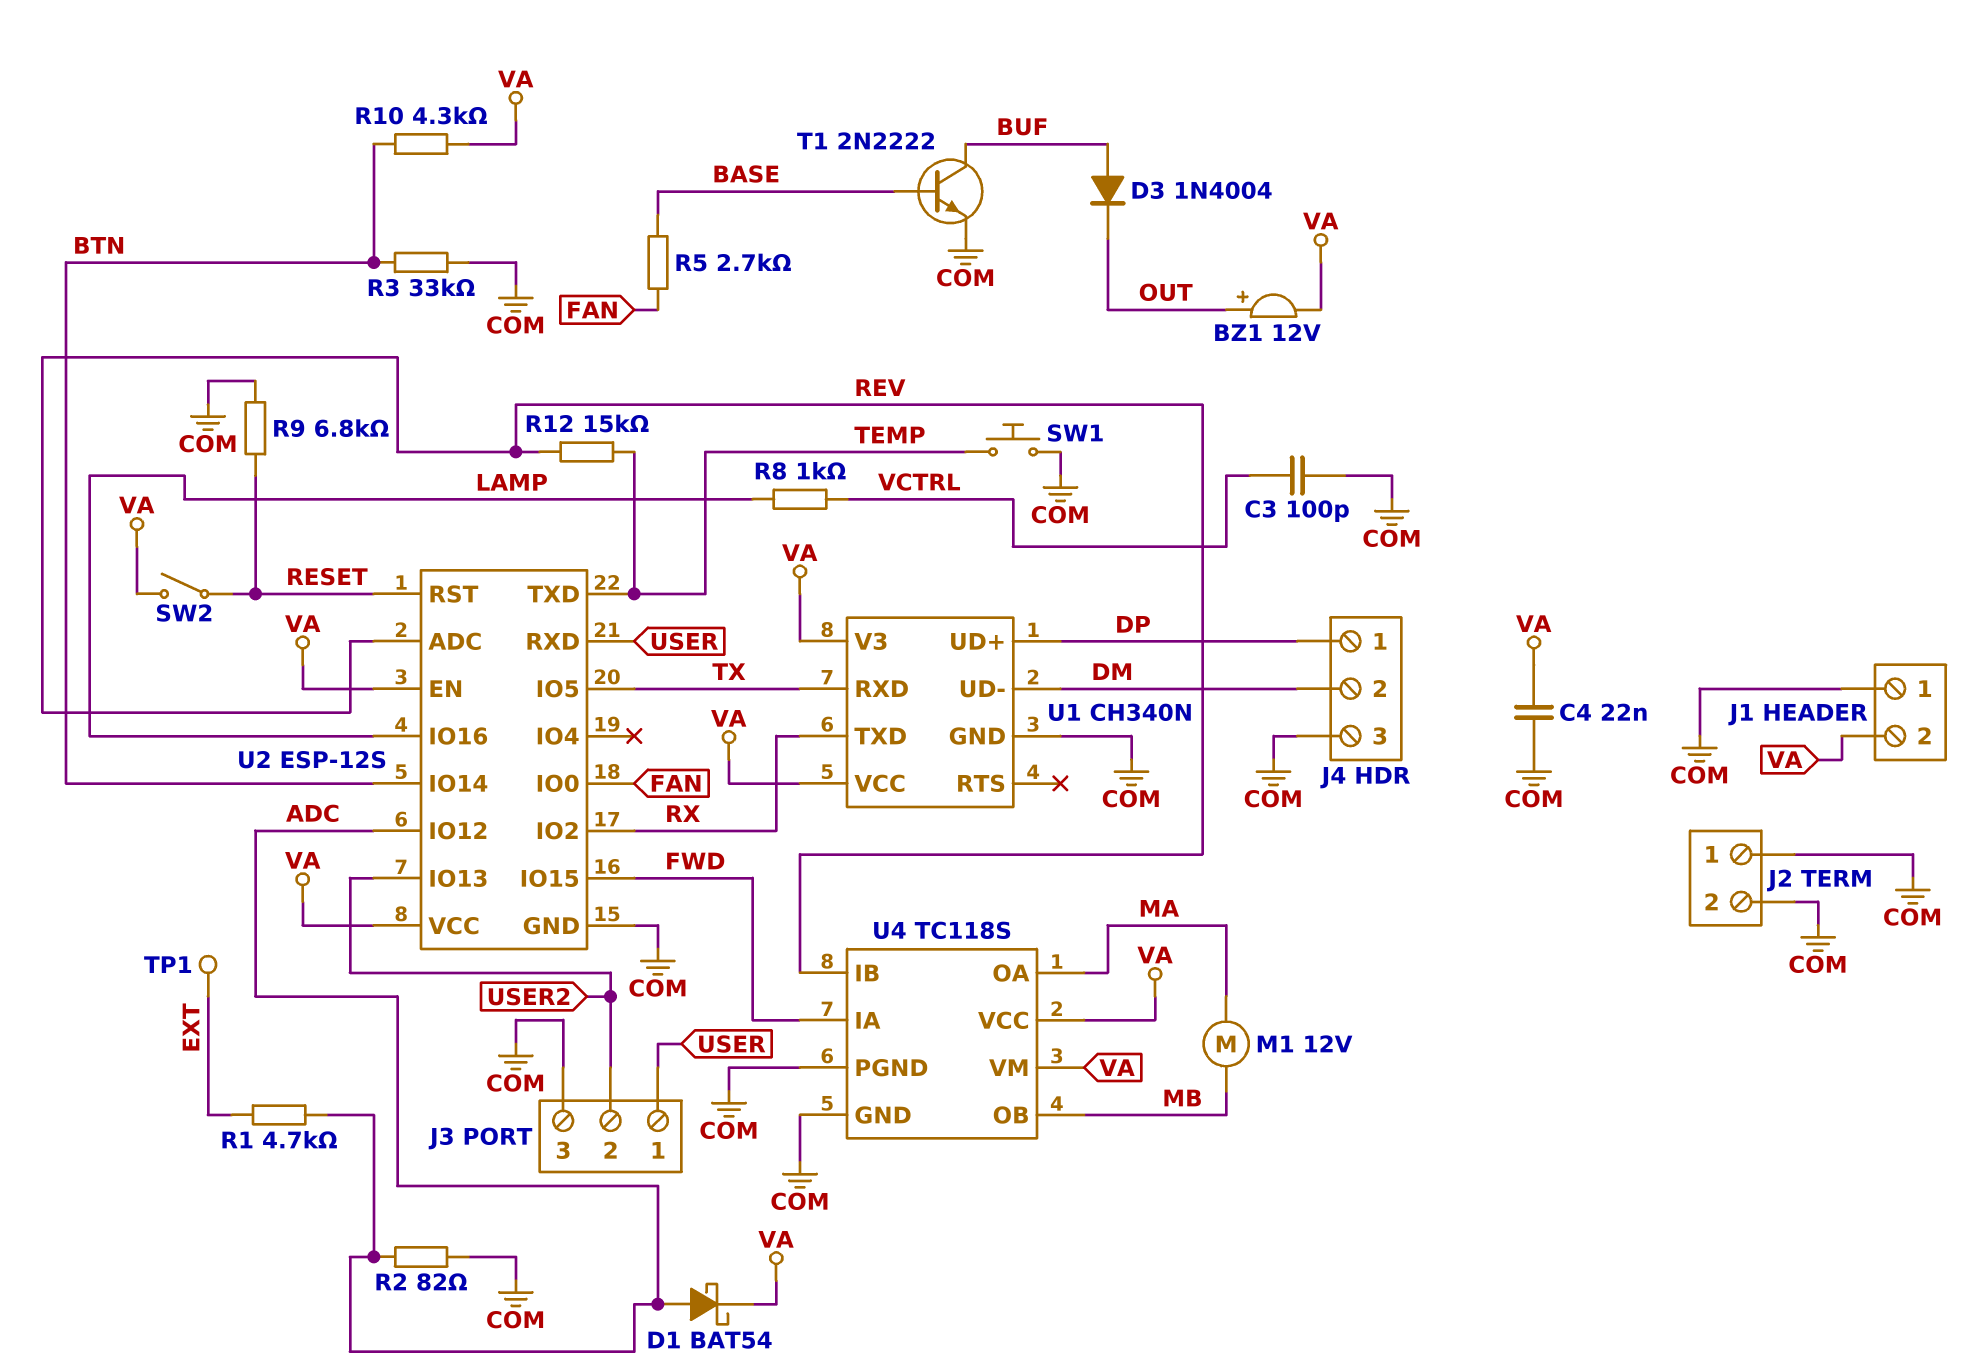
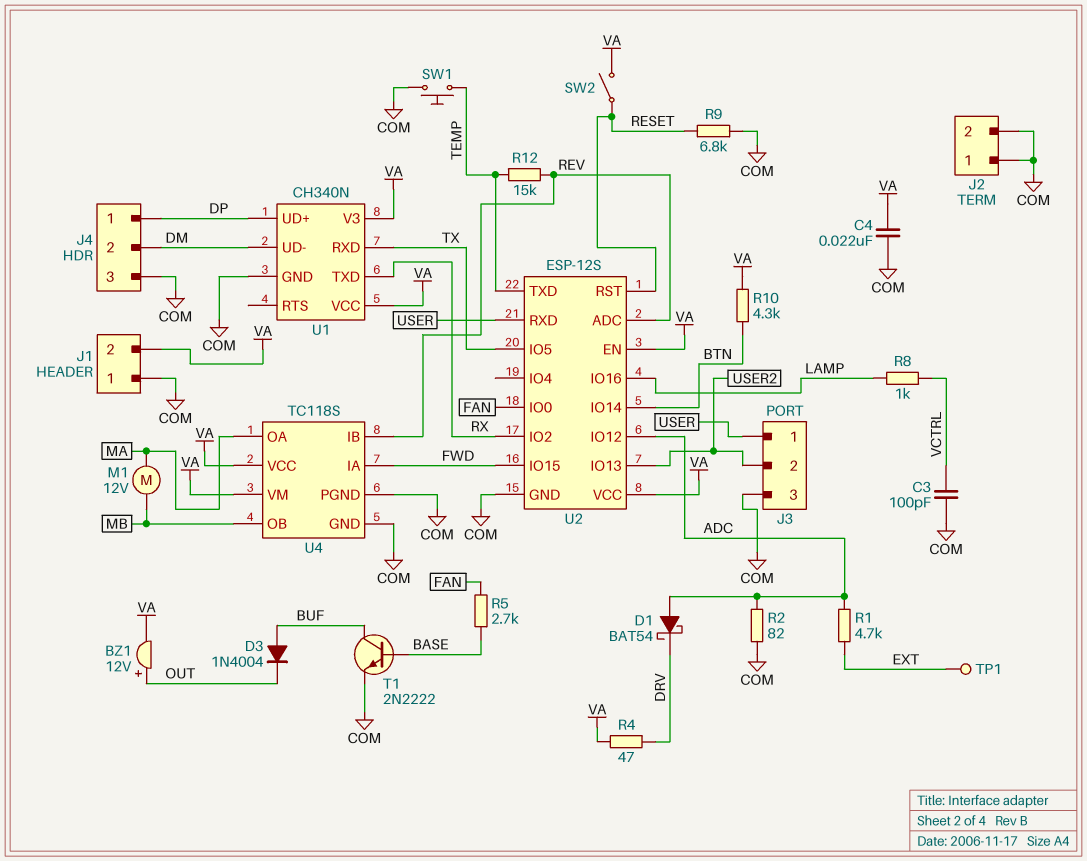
D1: schottky BAT54 (A ADC, K VA) -> schottky BAT54 (A ADC, K DRV)
R3: 33k (BTN, COM) -> none
R4: none -> 47 (DRV, VA)

